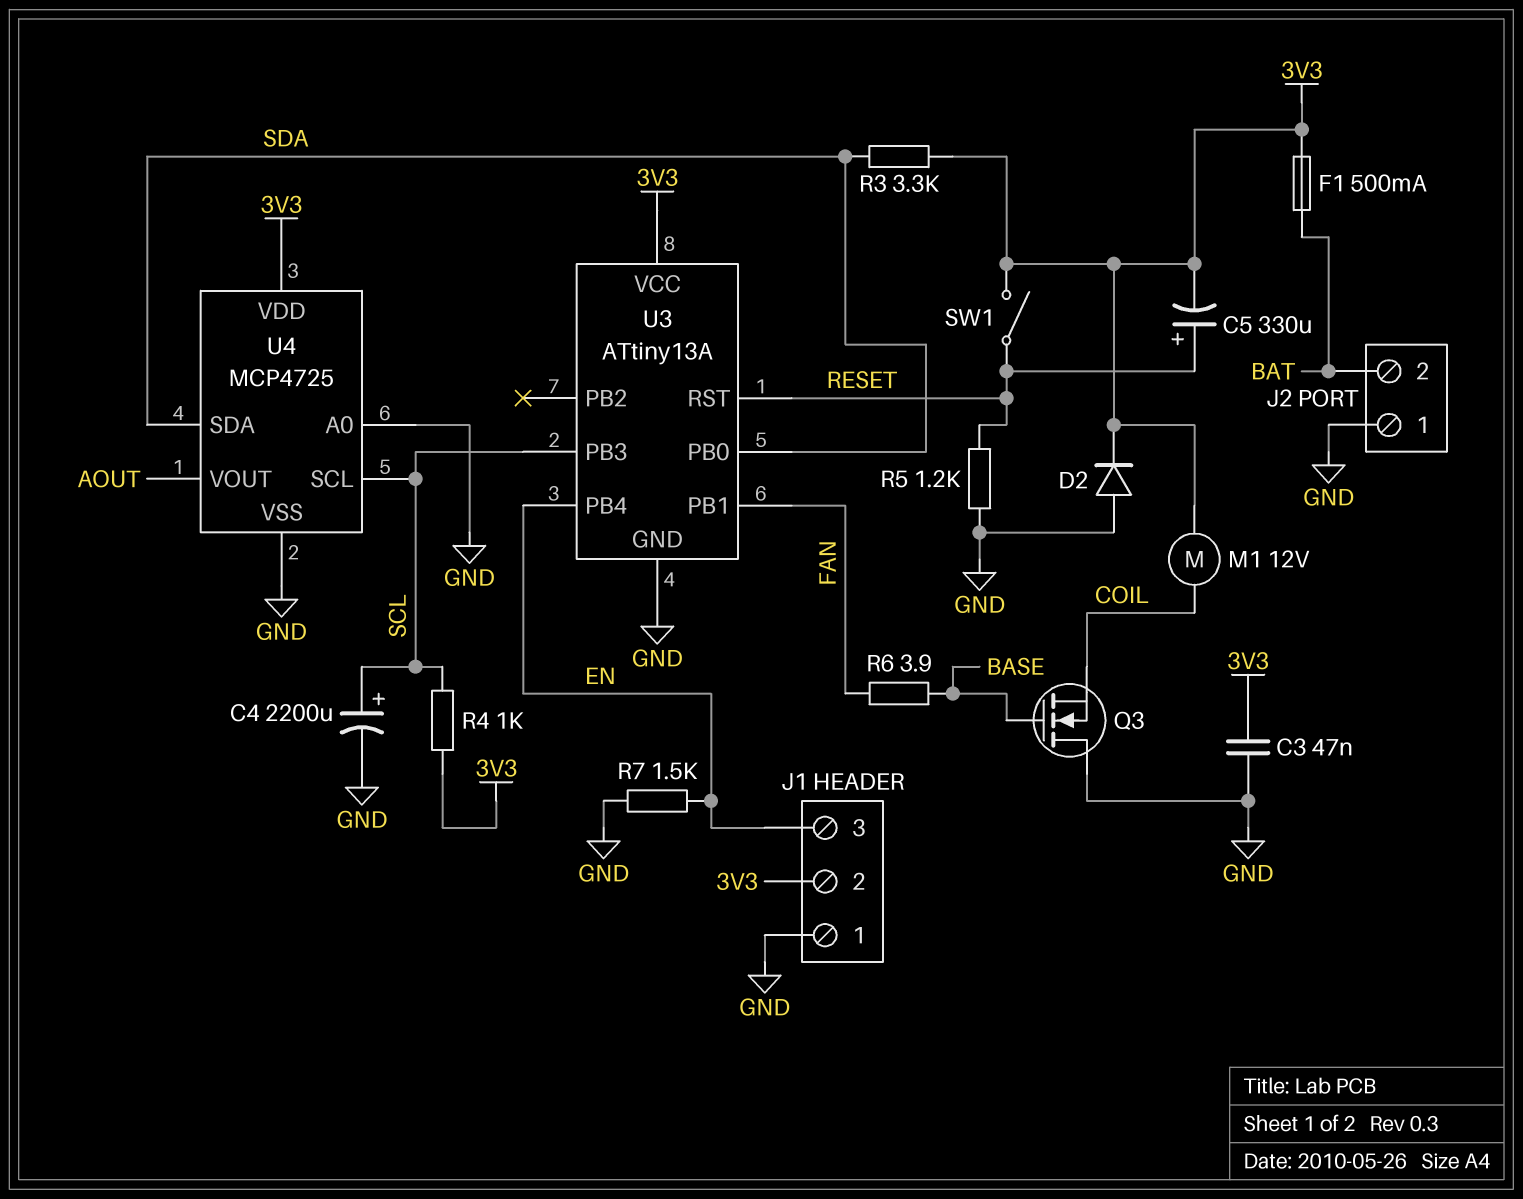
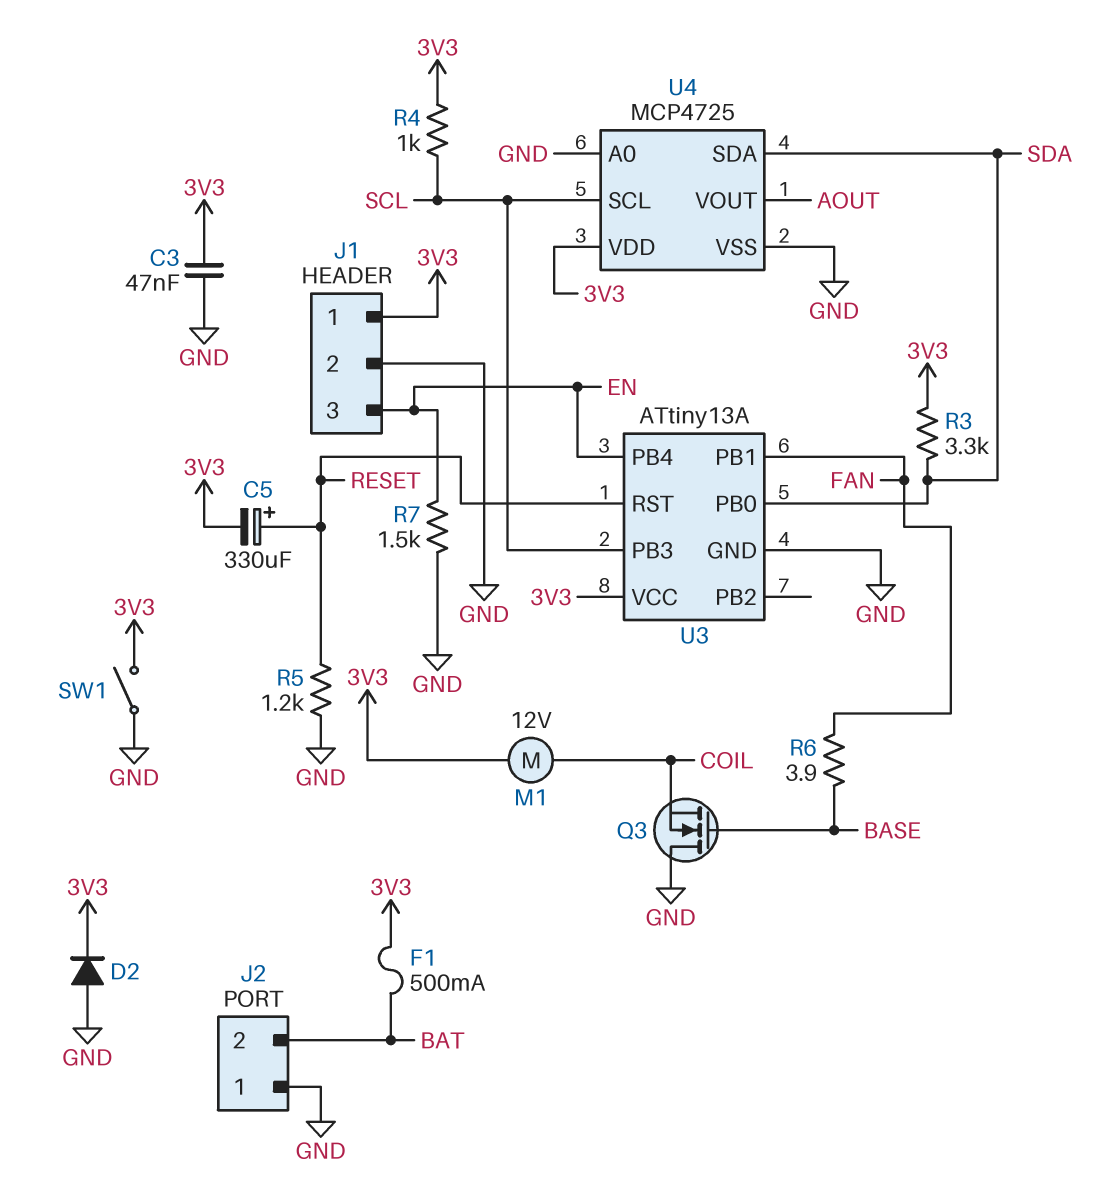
C4: 2200uF (plus SCL, minus GND) -> none
J1 pin 1: GND -> 3V3
J1 pin 2: 3V3 -> GND
SW1: switch (3V3, RESET) -> switch (3V3, GND)

